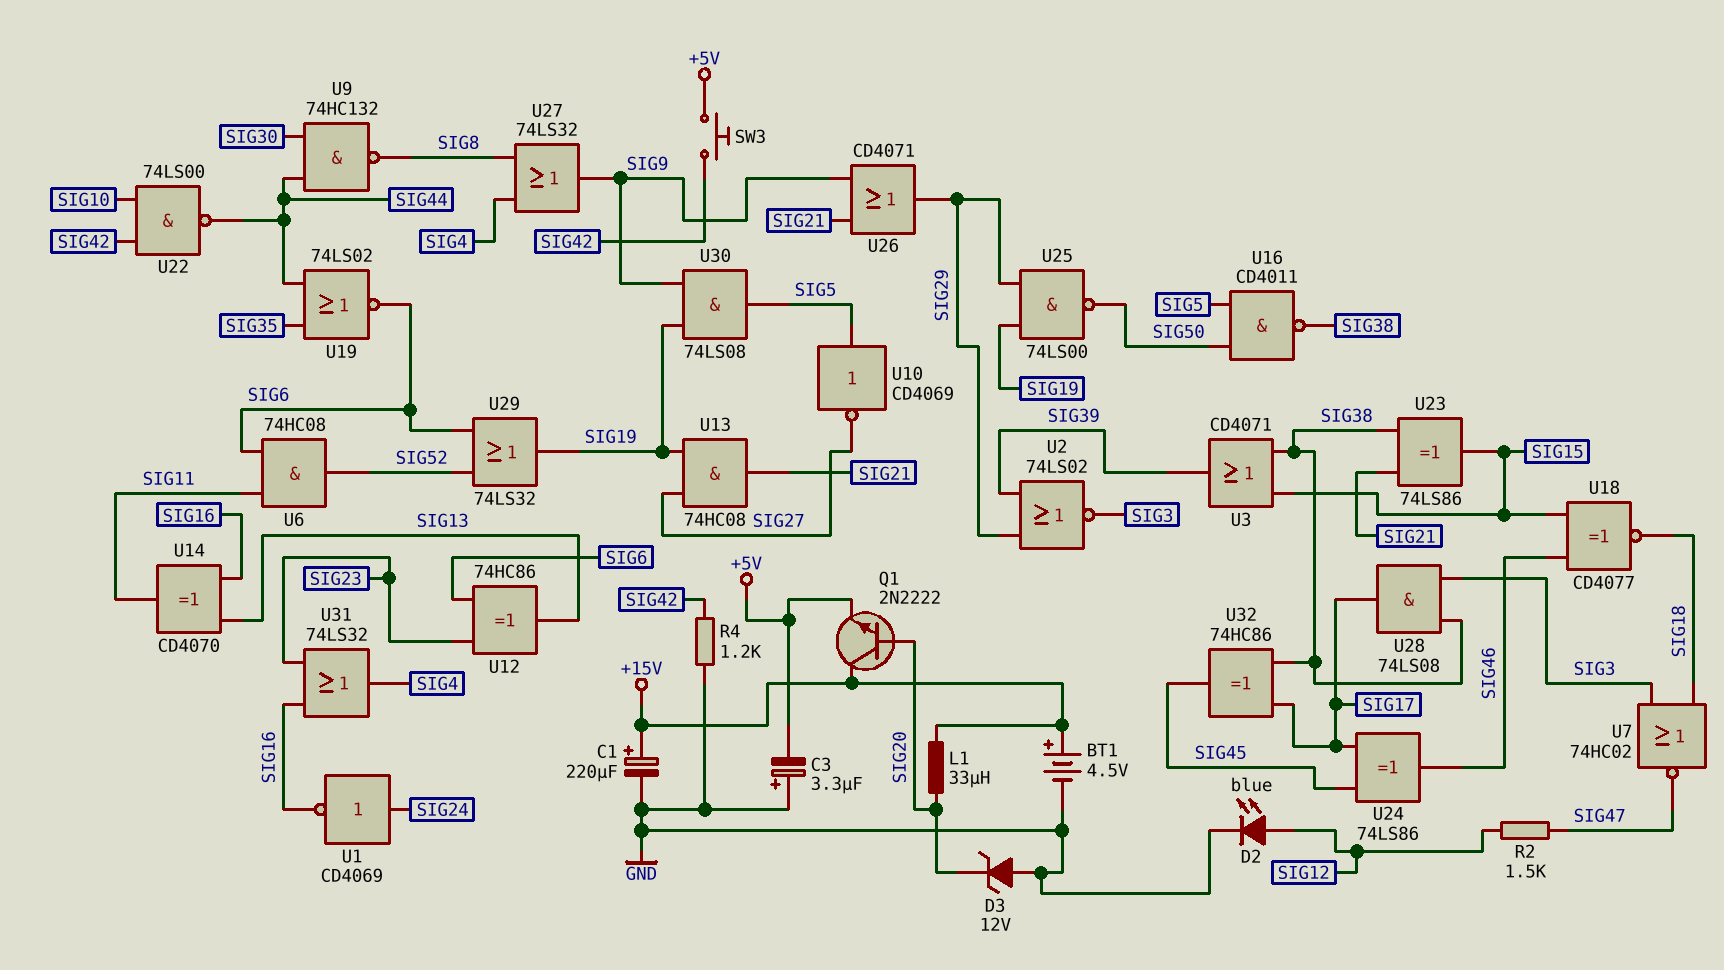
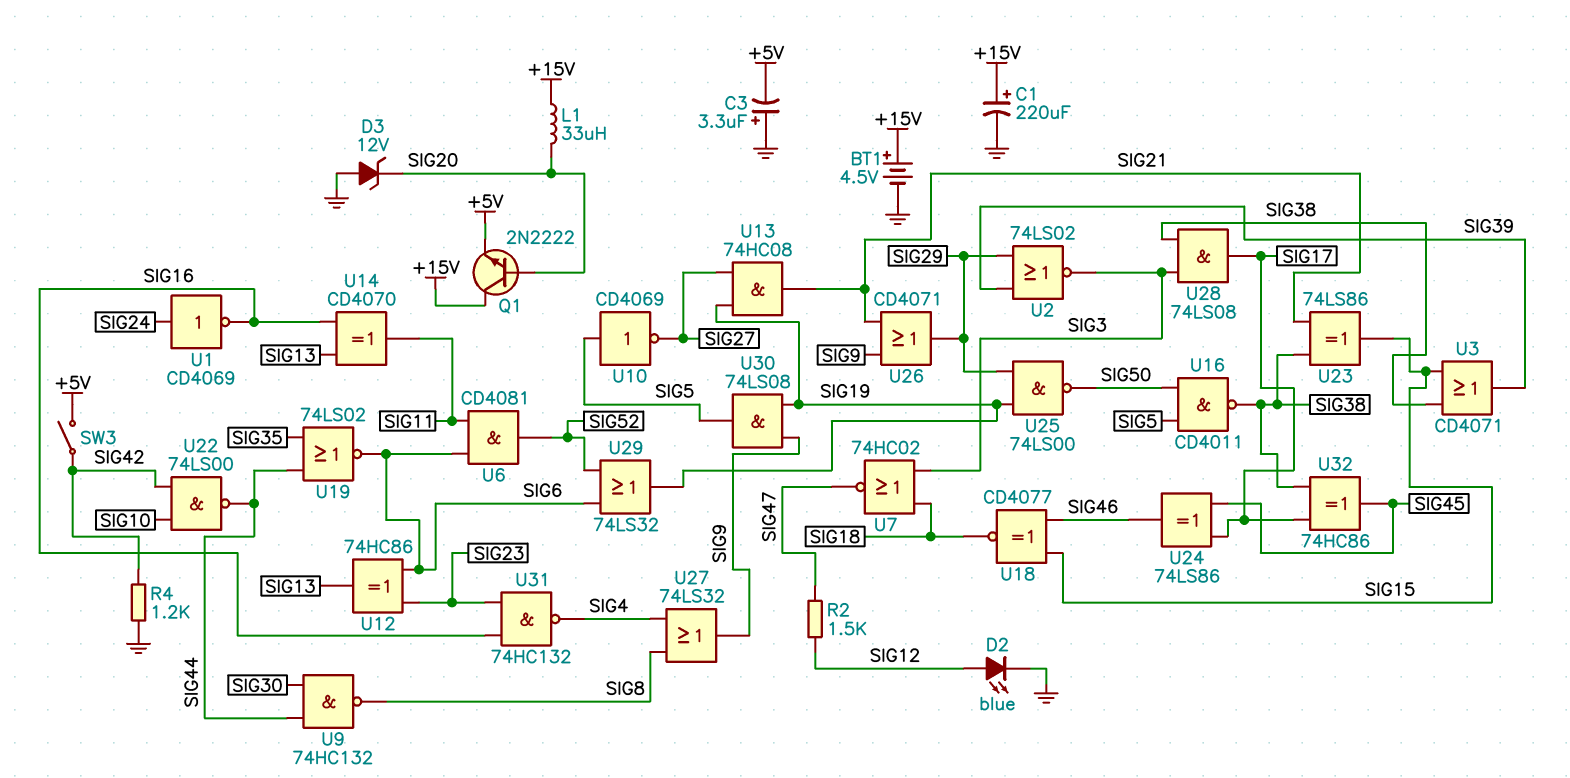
SW3: button (+5V, SIG42) -> switch (+5V, SIG42)
U6: AND 74HC08 (in SIG6, in SIG11, out SIG52) -> AND CD4081 (in SIG6, in SIG11, out SIG52)
U31: OR 74LS32 (in SIG16, in SIG23, out SIG4) -> NAND 74HC132 (in SIG16, in SIG23, out SIG4)

